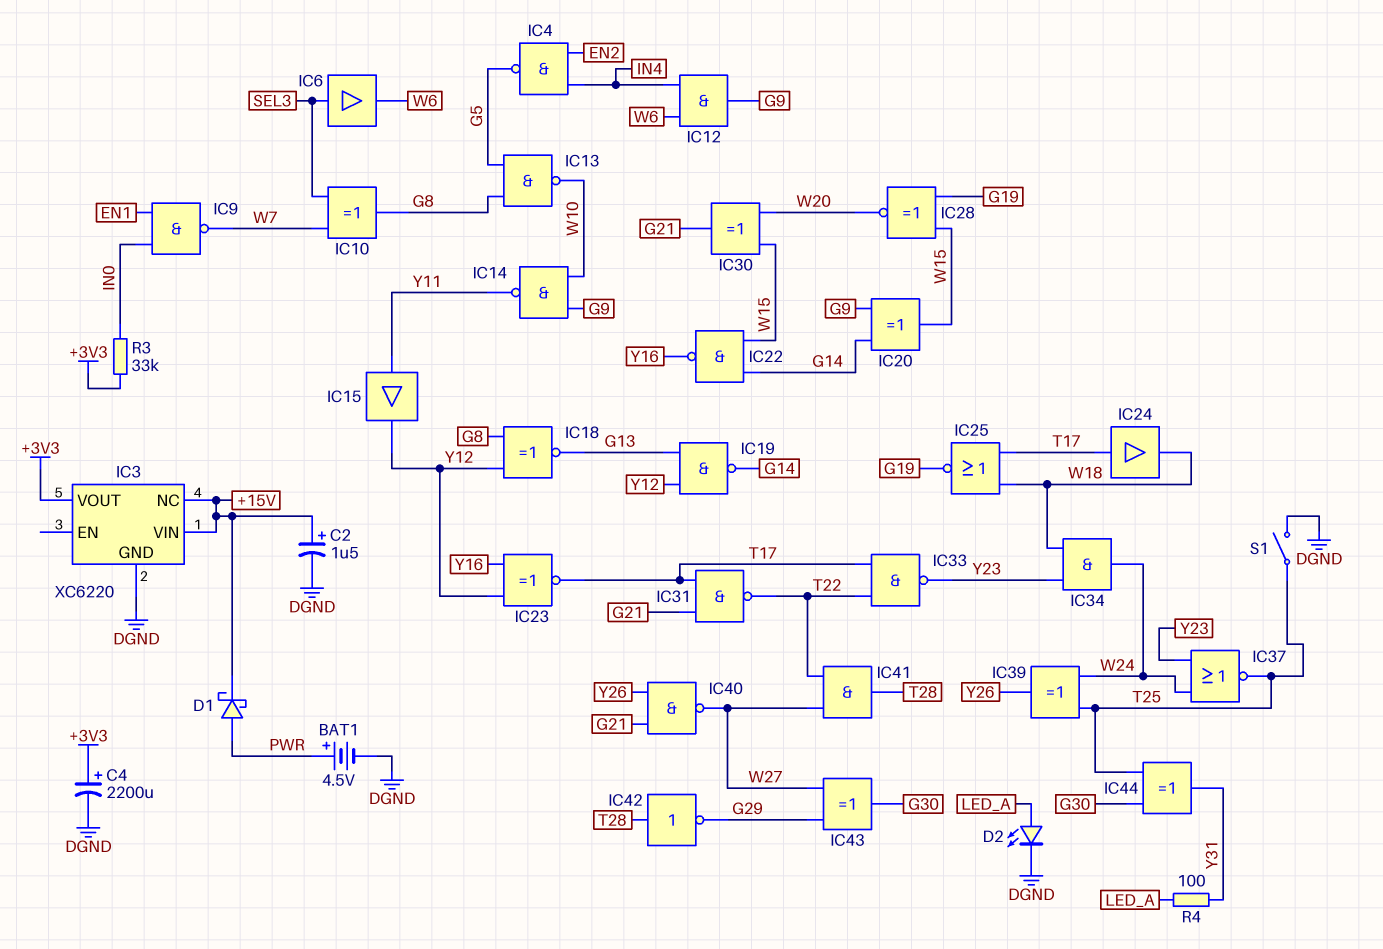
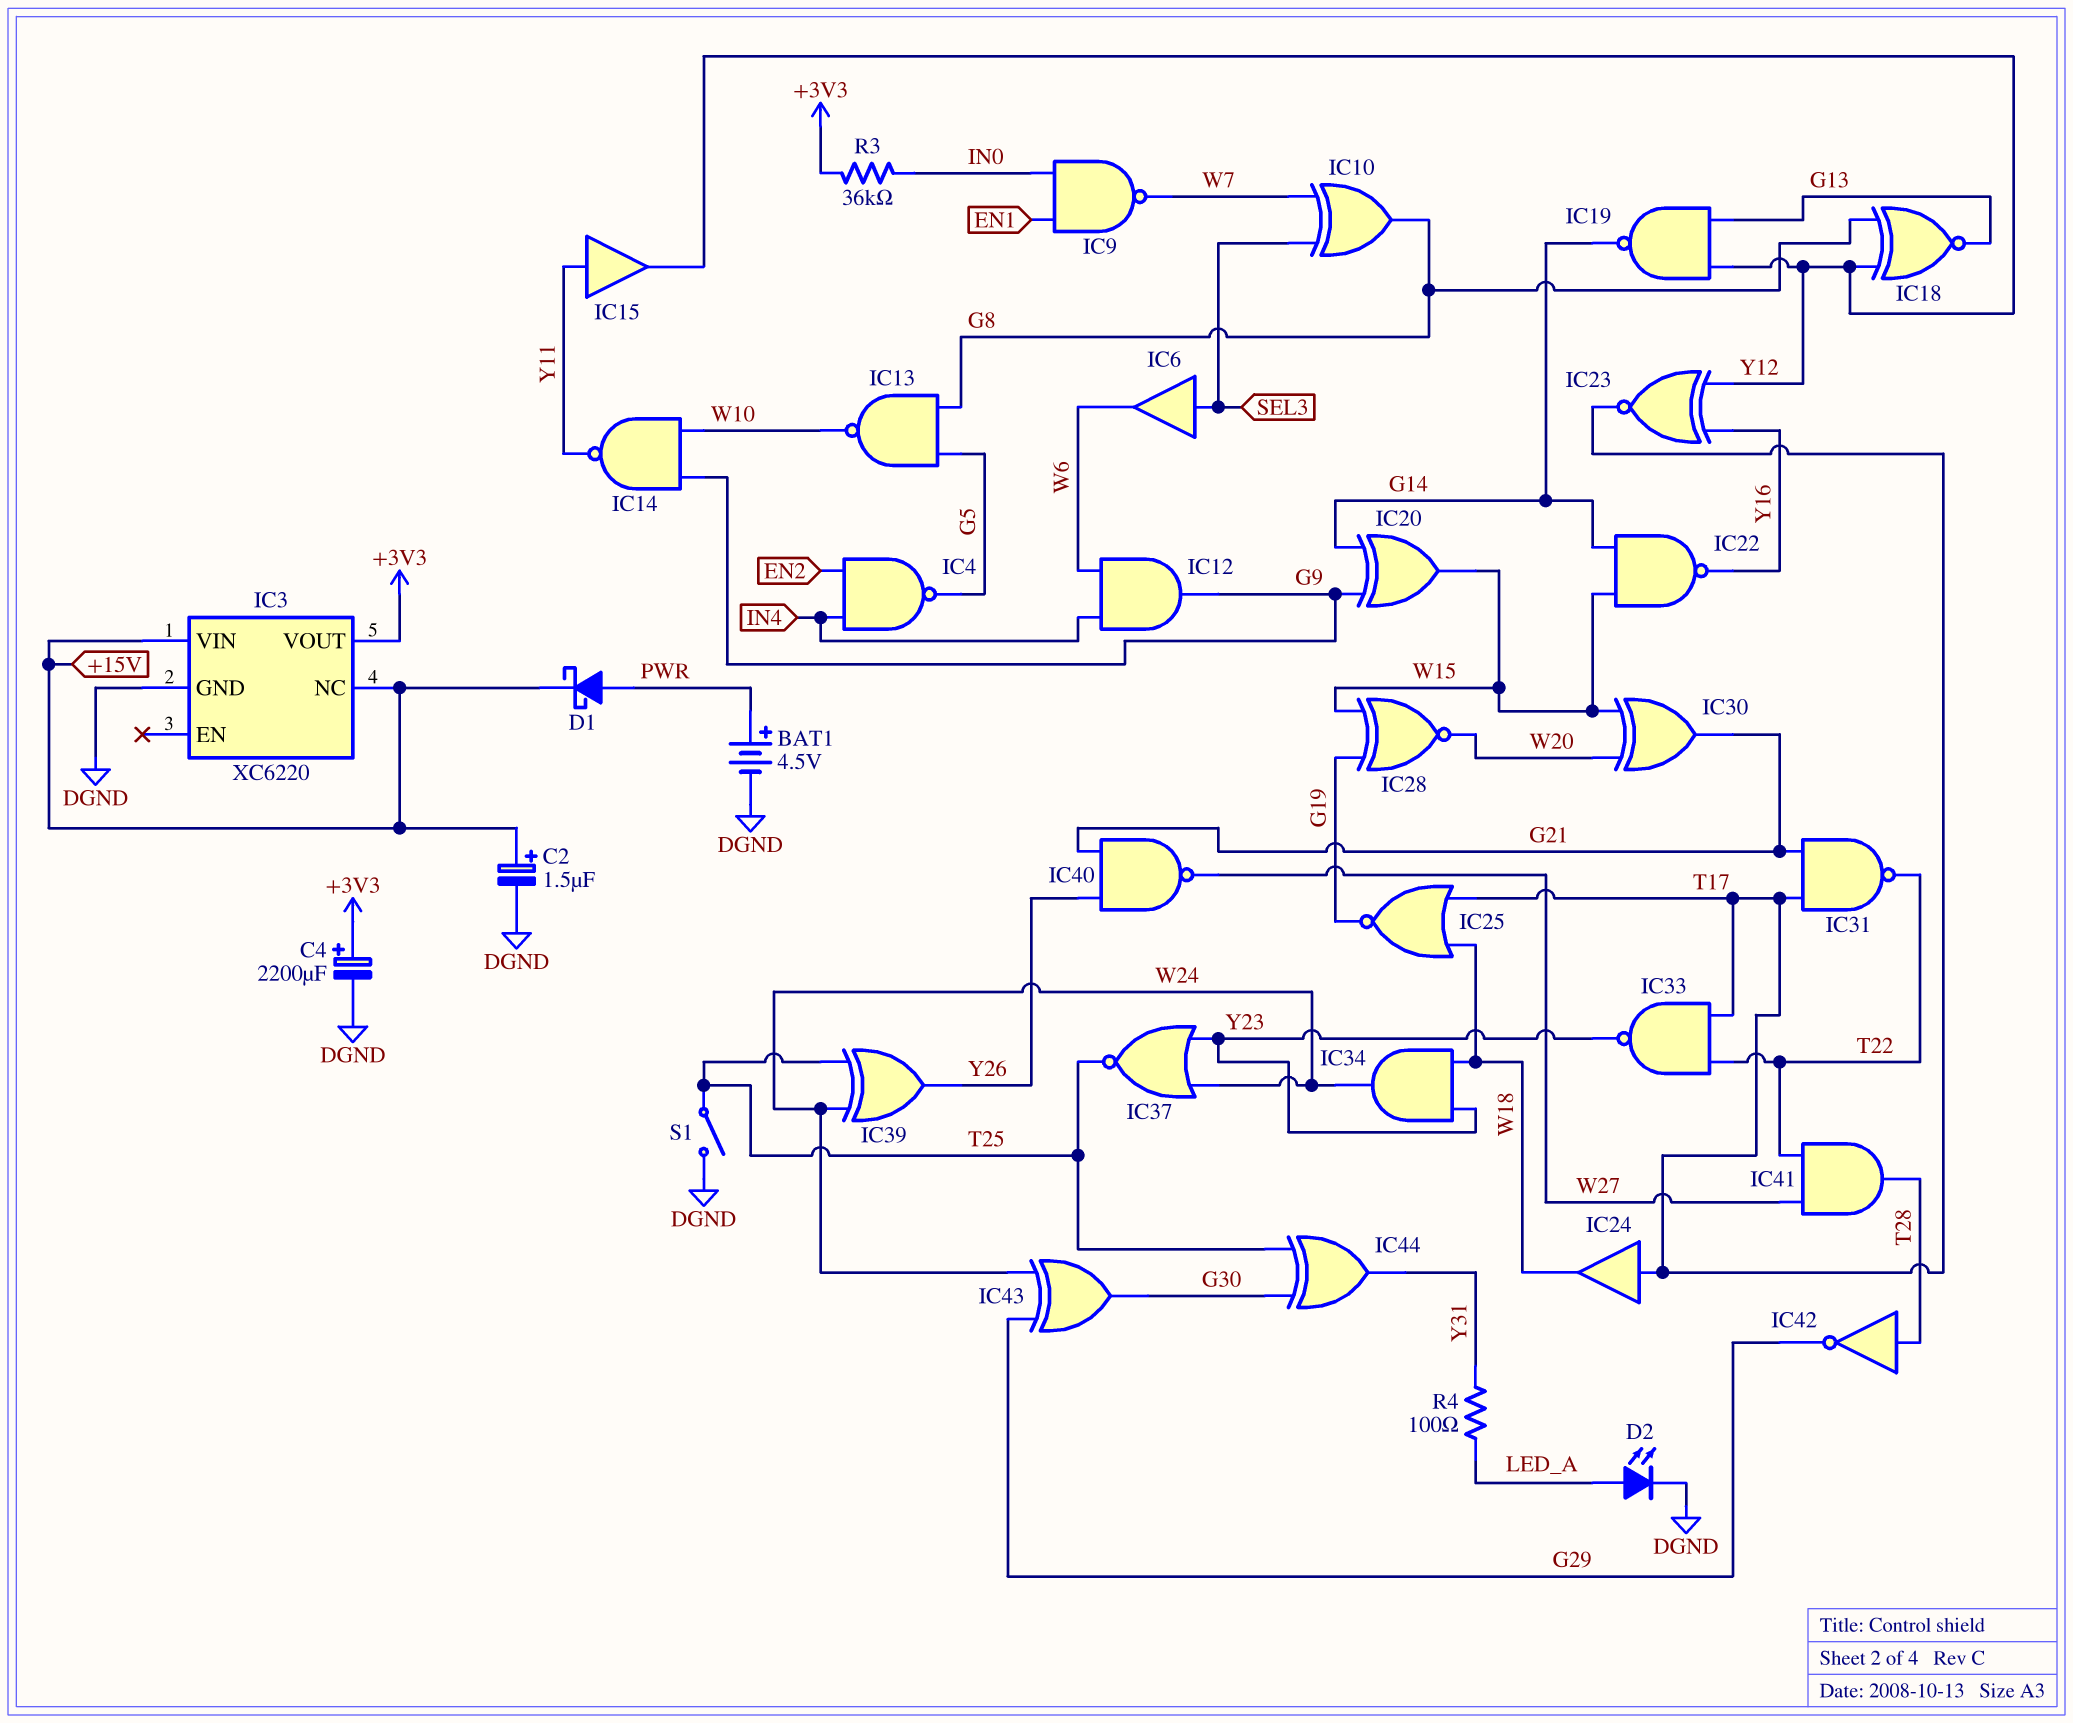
IC43: XOR (in G29, in W27, out G30) -> XOR (in G29, in W24, out G30)
R3: 33k (+3V3, IN0) -> 36k (+3V3, IN0)

